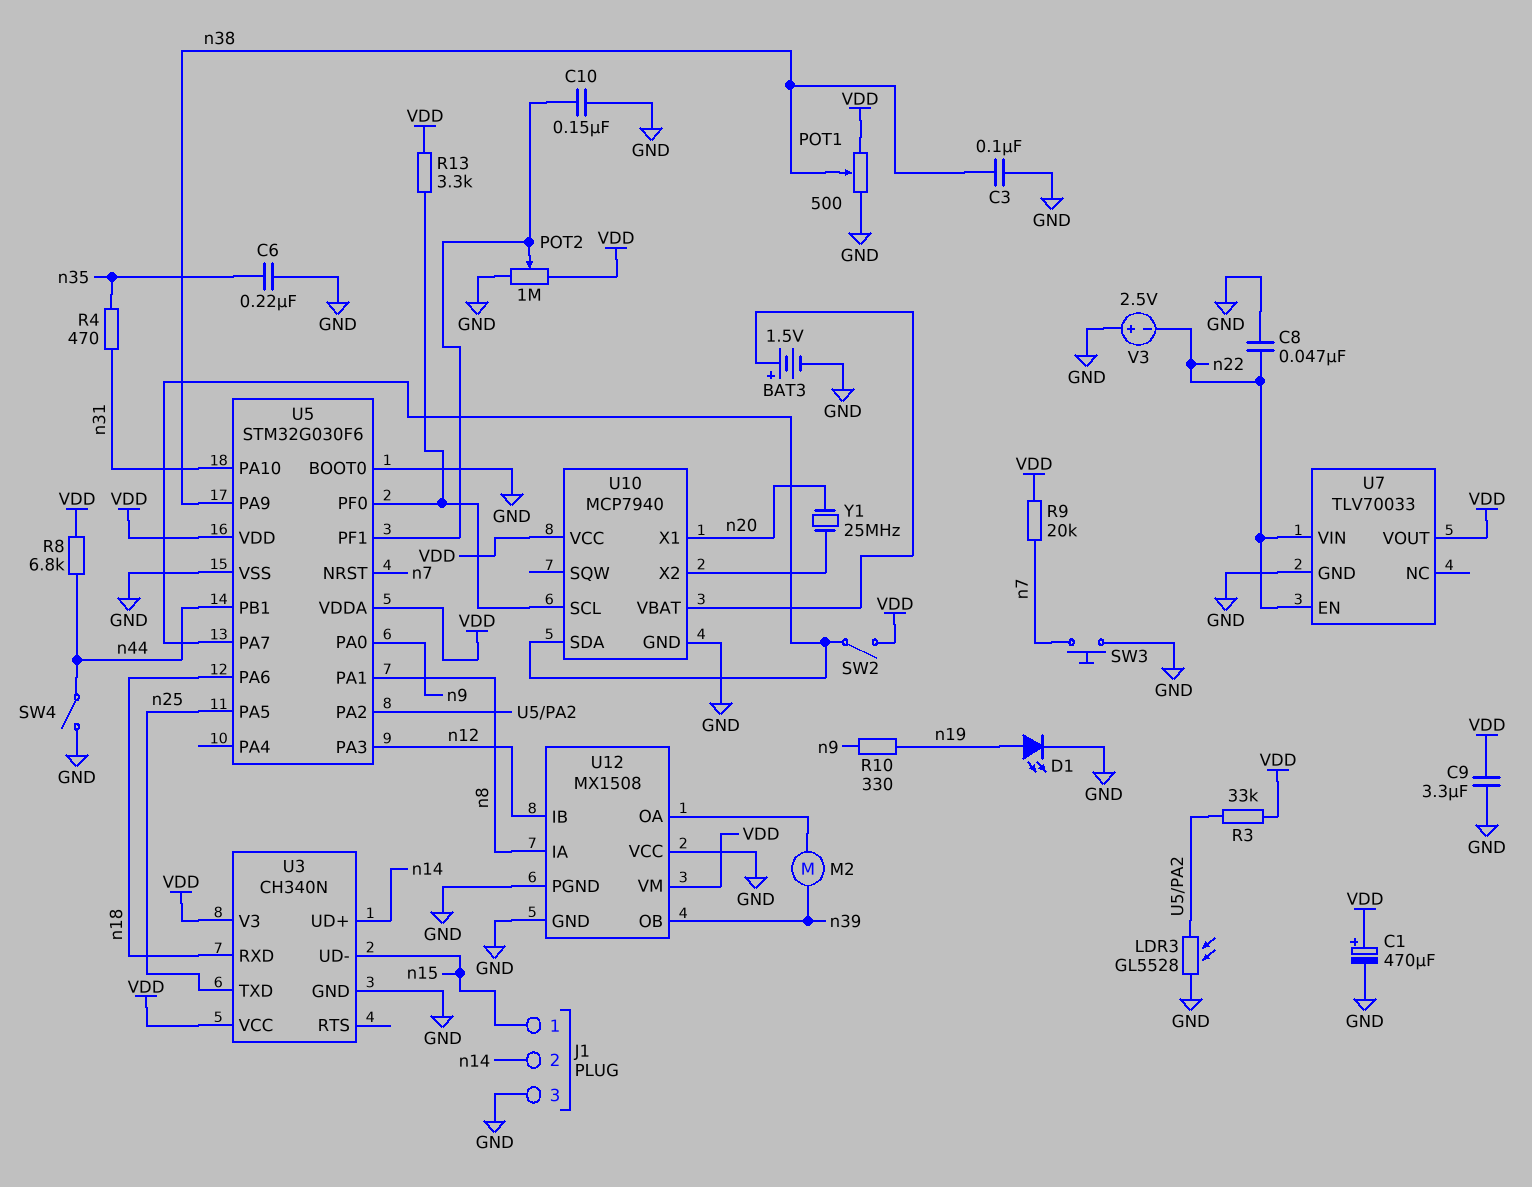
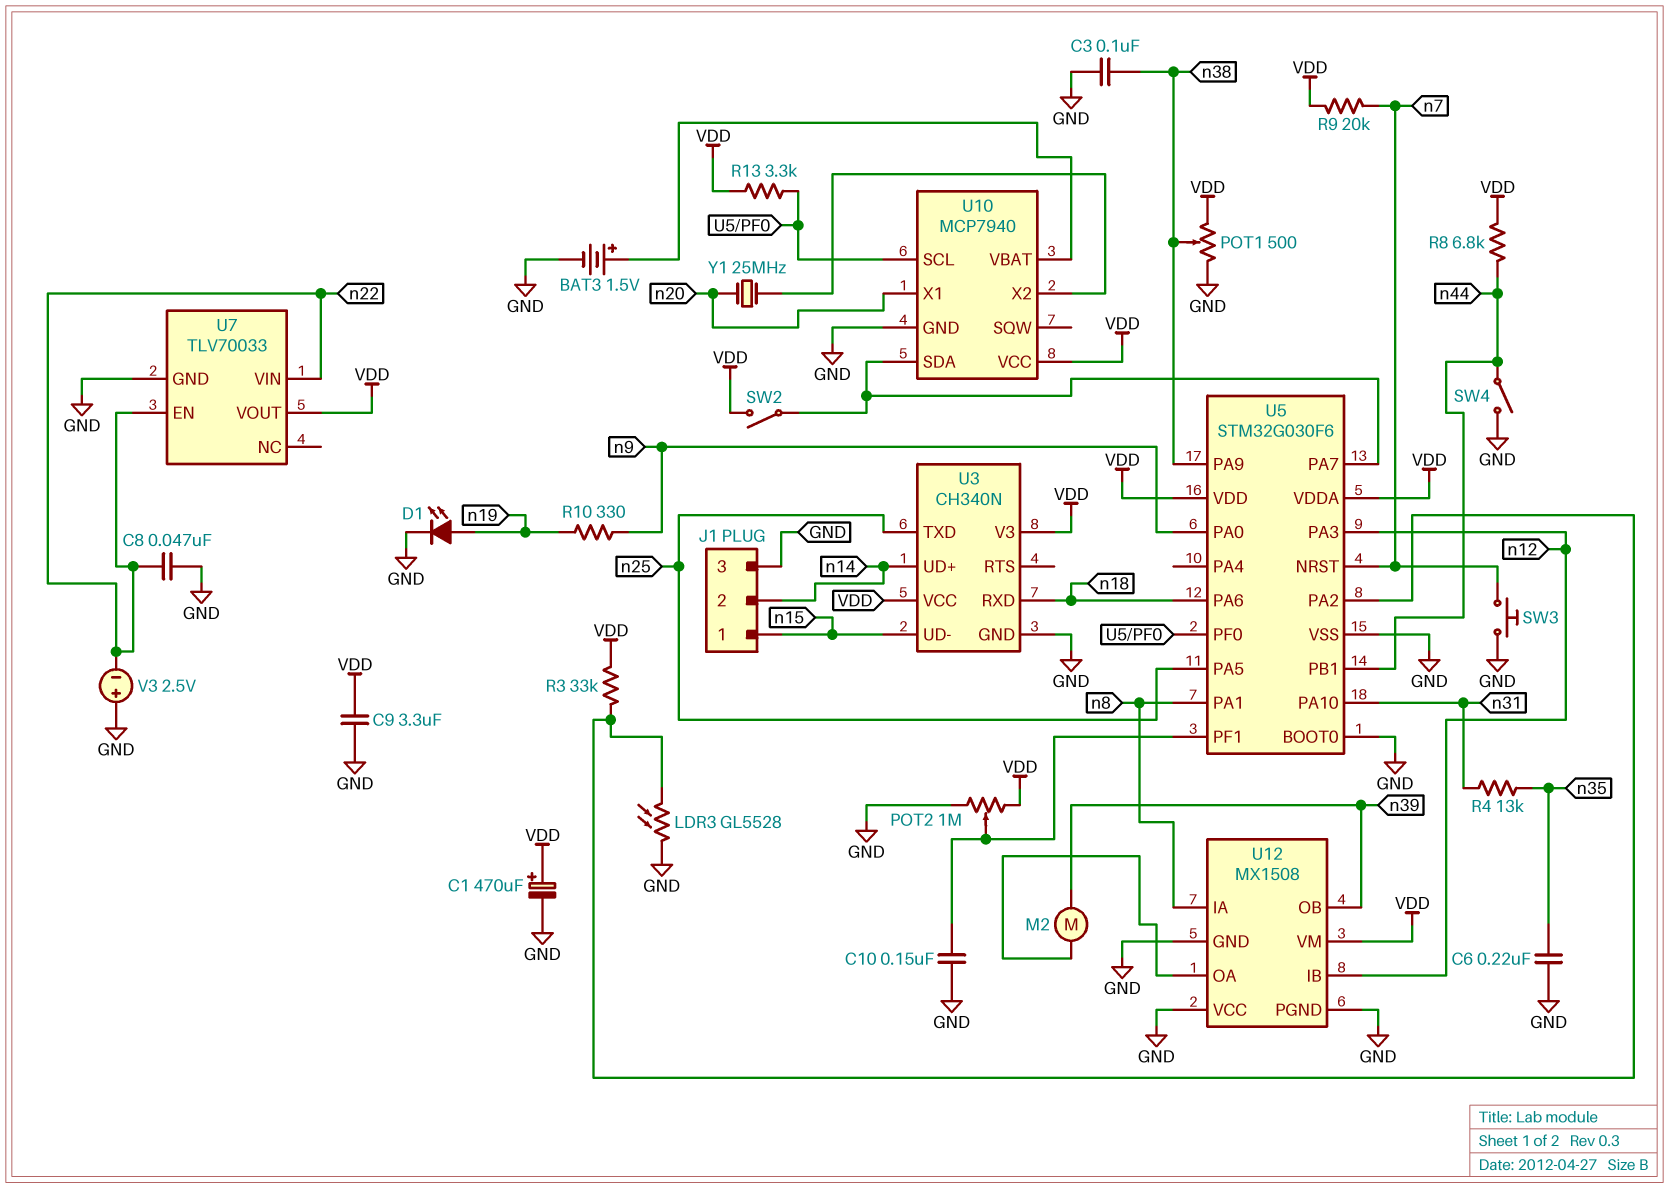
R4: 470 (n31, n35) -> 13k (n31, n35)

